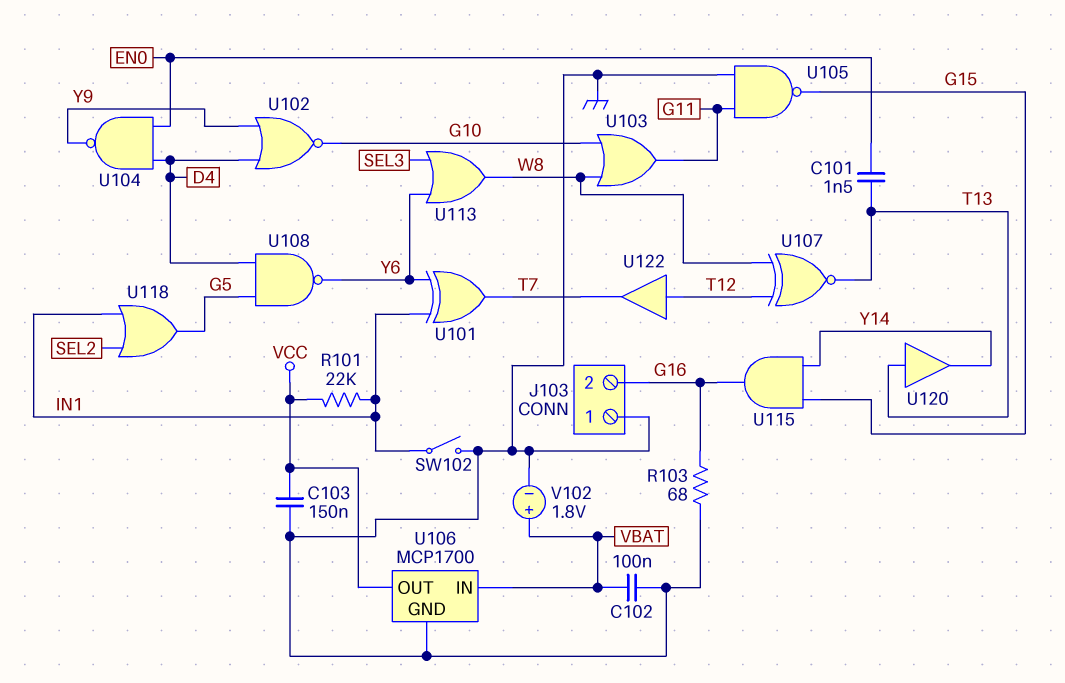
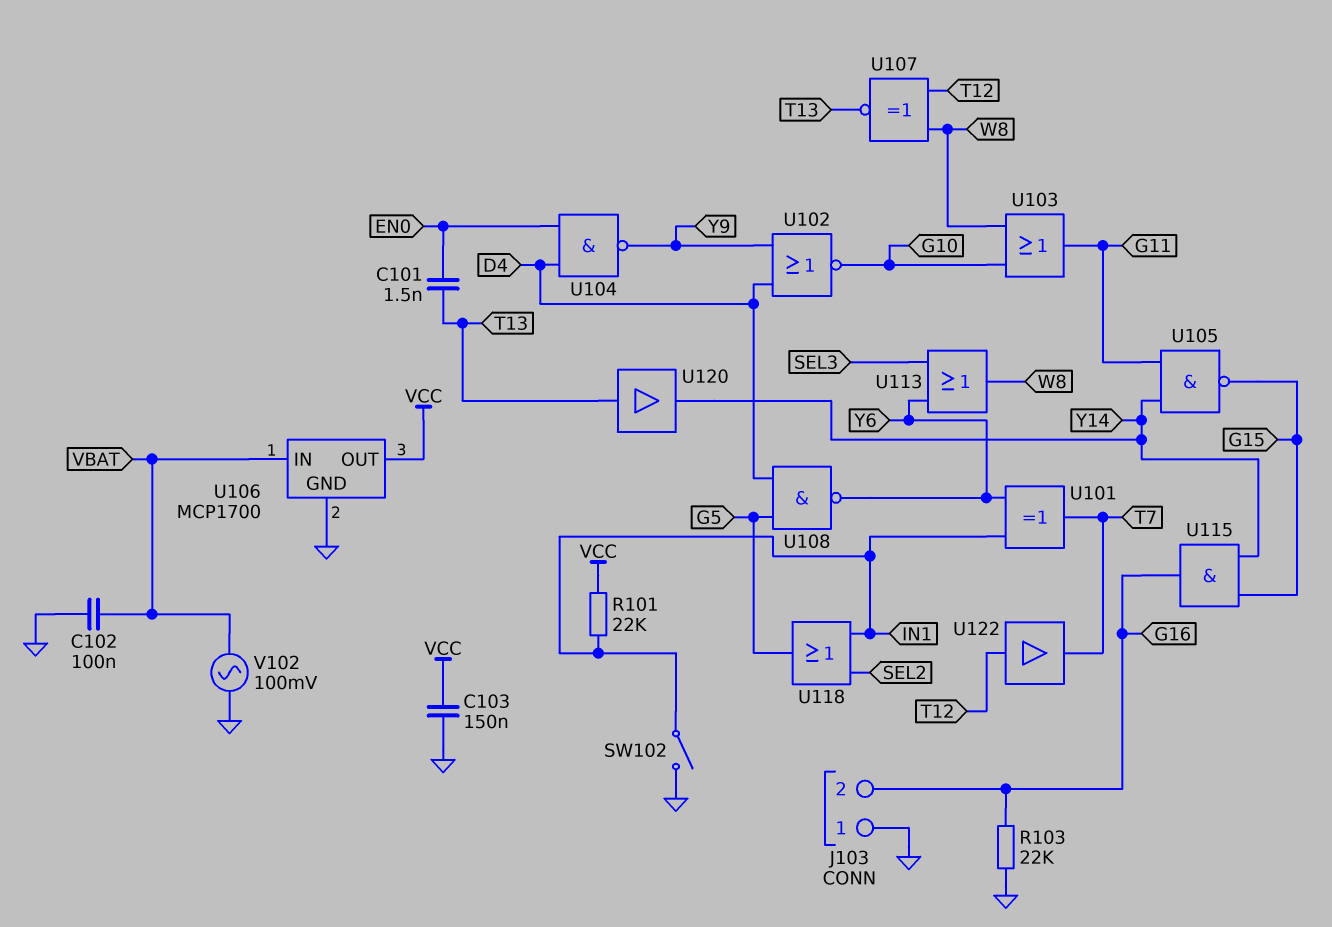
R103: 68 (G16, GND) -> 22k (G16, GND)
U105: NAND (in G11, in GND, out G15) -> NAND (in G11, in Y14, out G15)
V102: 1.8V (plus VBAT, minus GND) -> AC 100mV (GND, VBAT)

